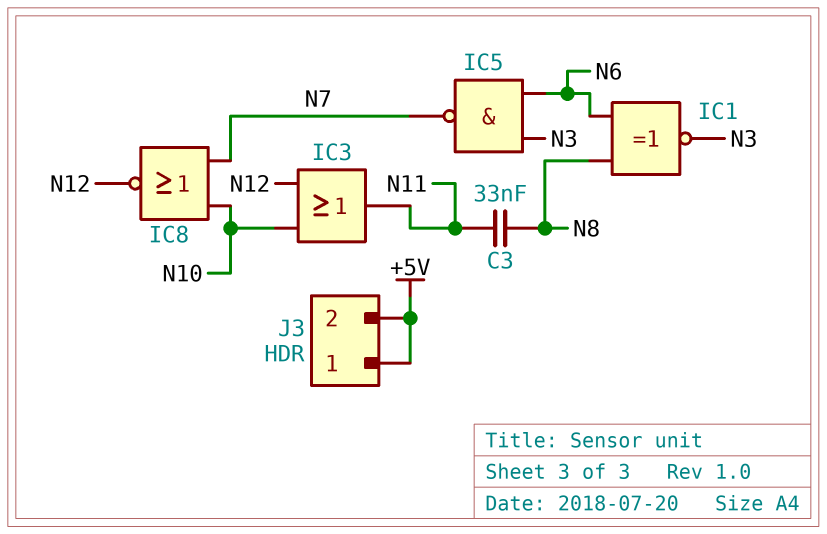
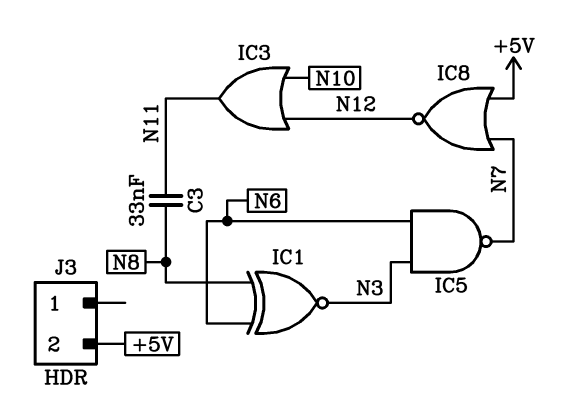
IC8: NOR (in N7, in N10, out N12) -> NOR (in +5V, in N7, out N12)
J3 pin 1: +5V -> none

